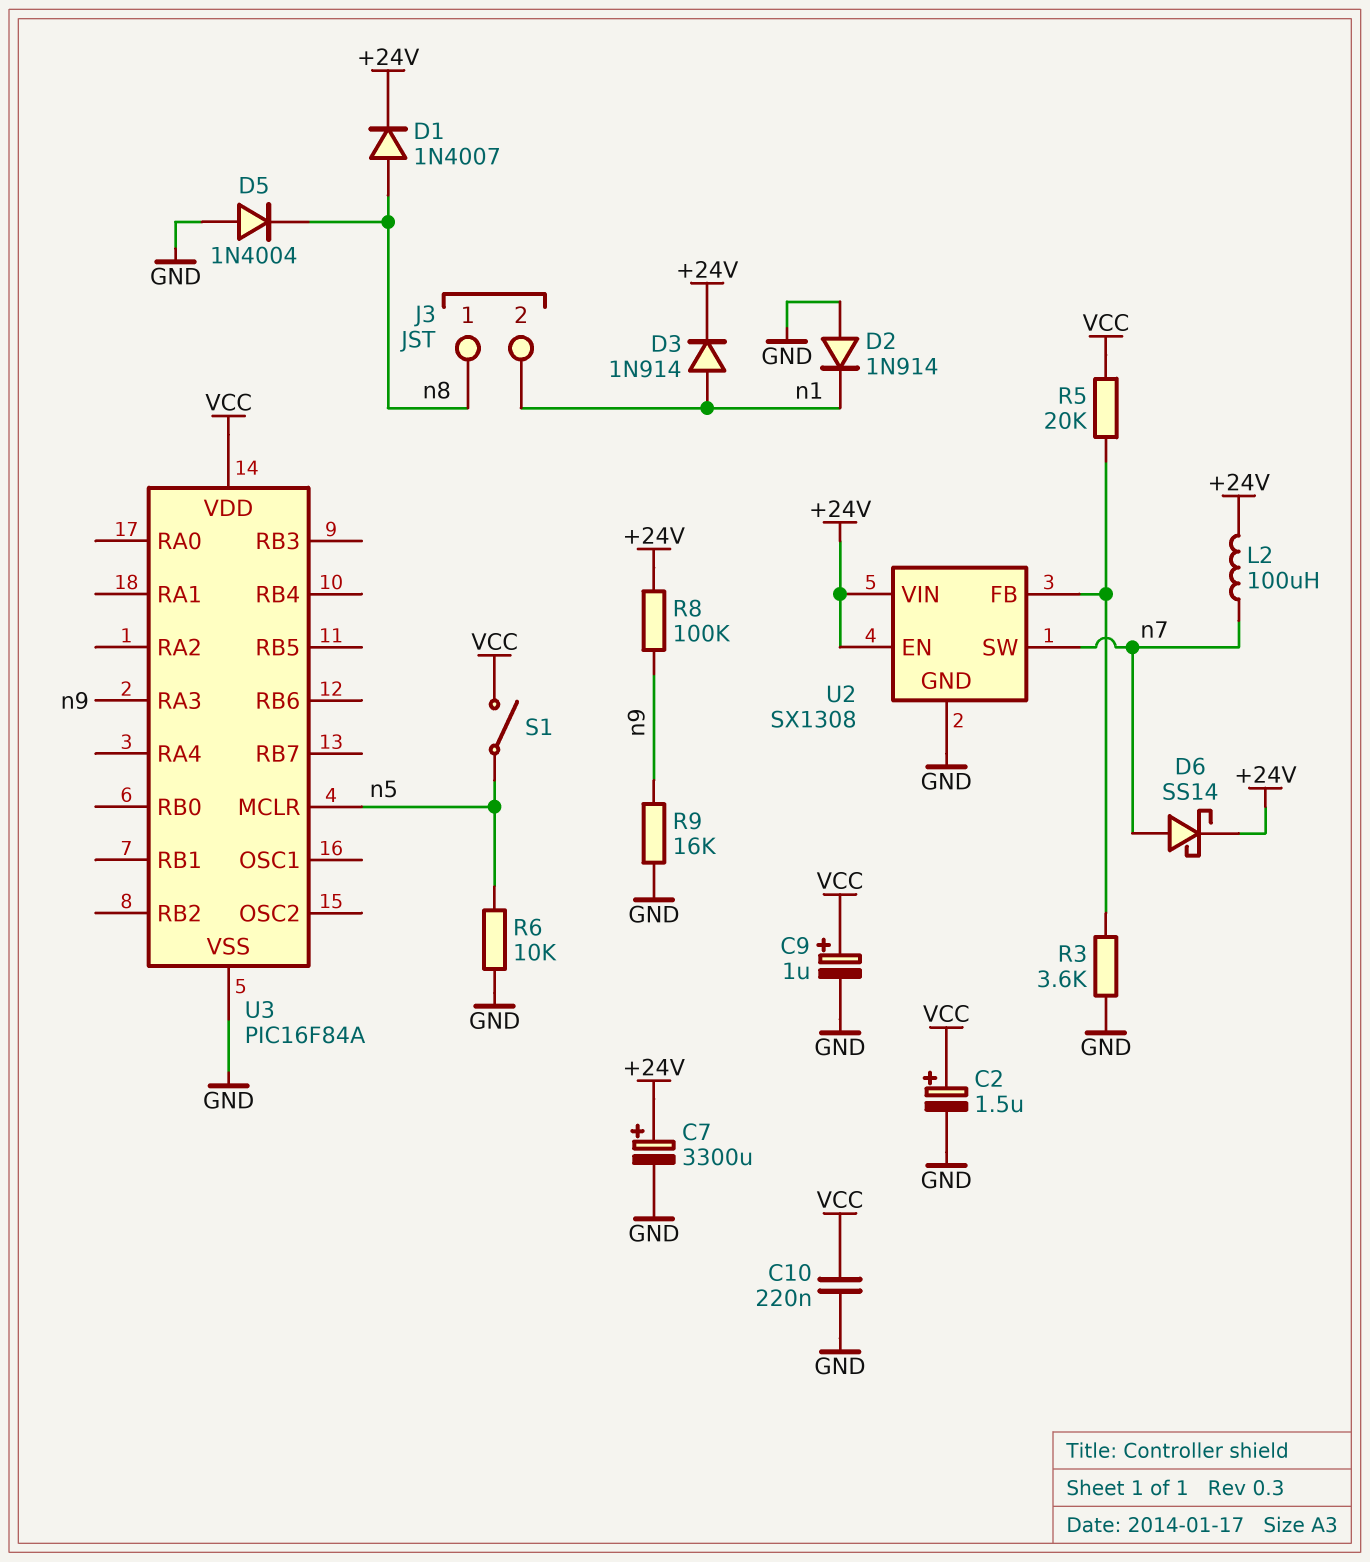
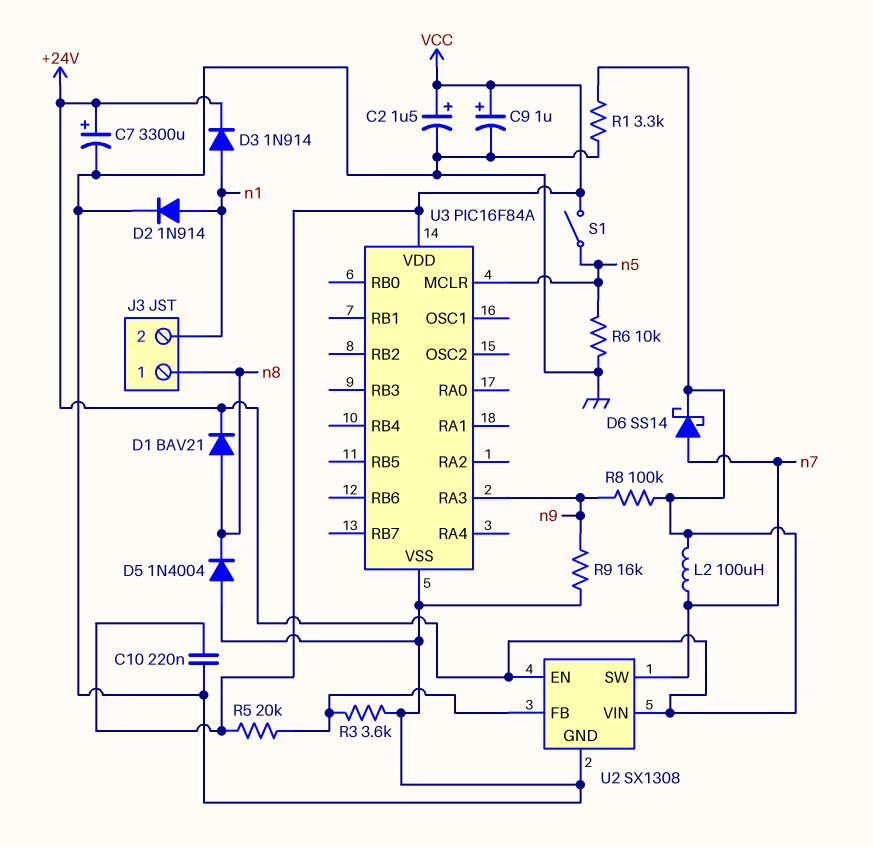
D1: diode 1N4007 (A n8, K +24V) -> diode BAV21 (A n8, K +24V)
D2: diode 1N914 (A GND, K n1) -> diode 1N914 (A n1, K GND)
R1: none -> 3.3k (+24V, GND)

